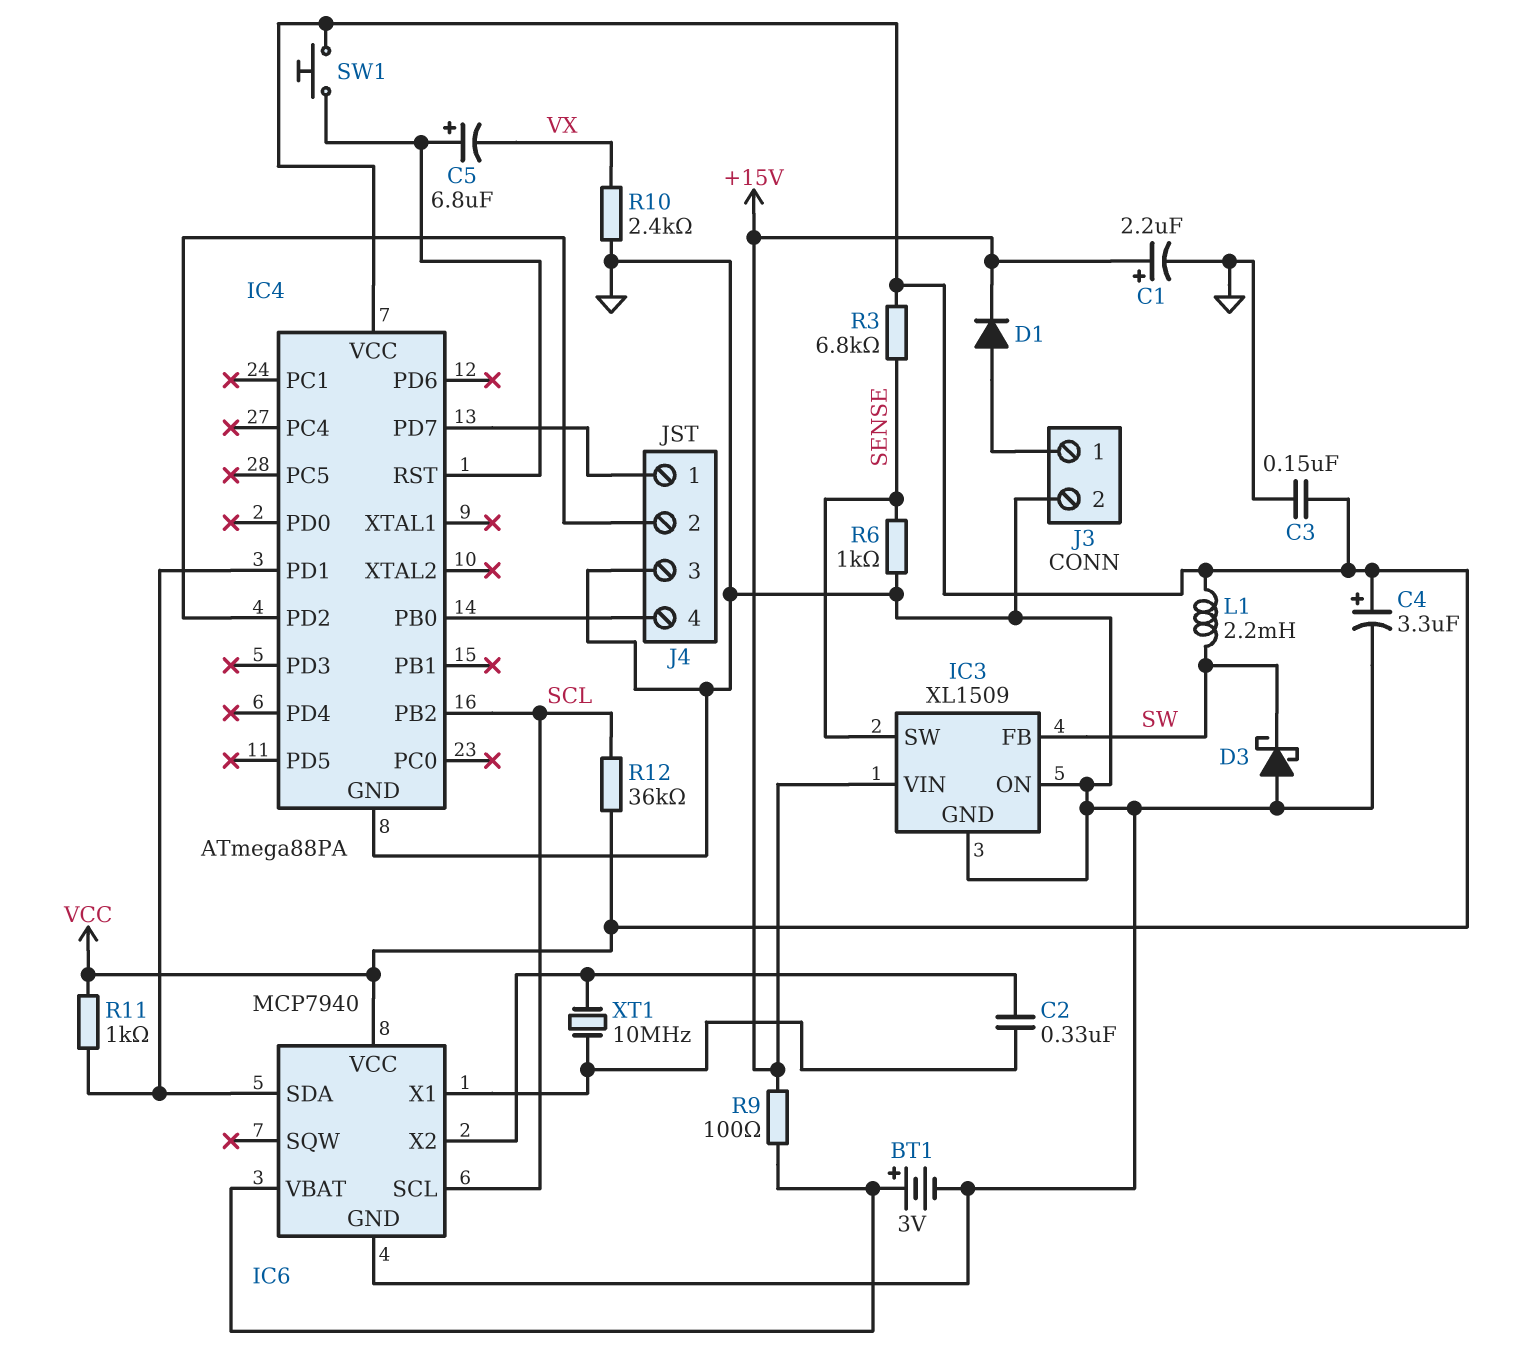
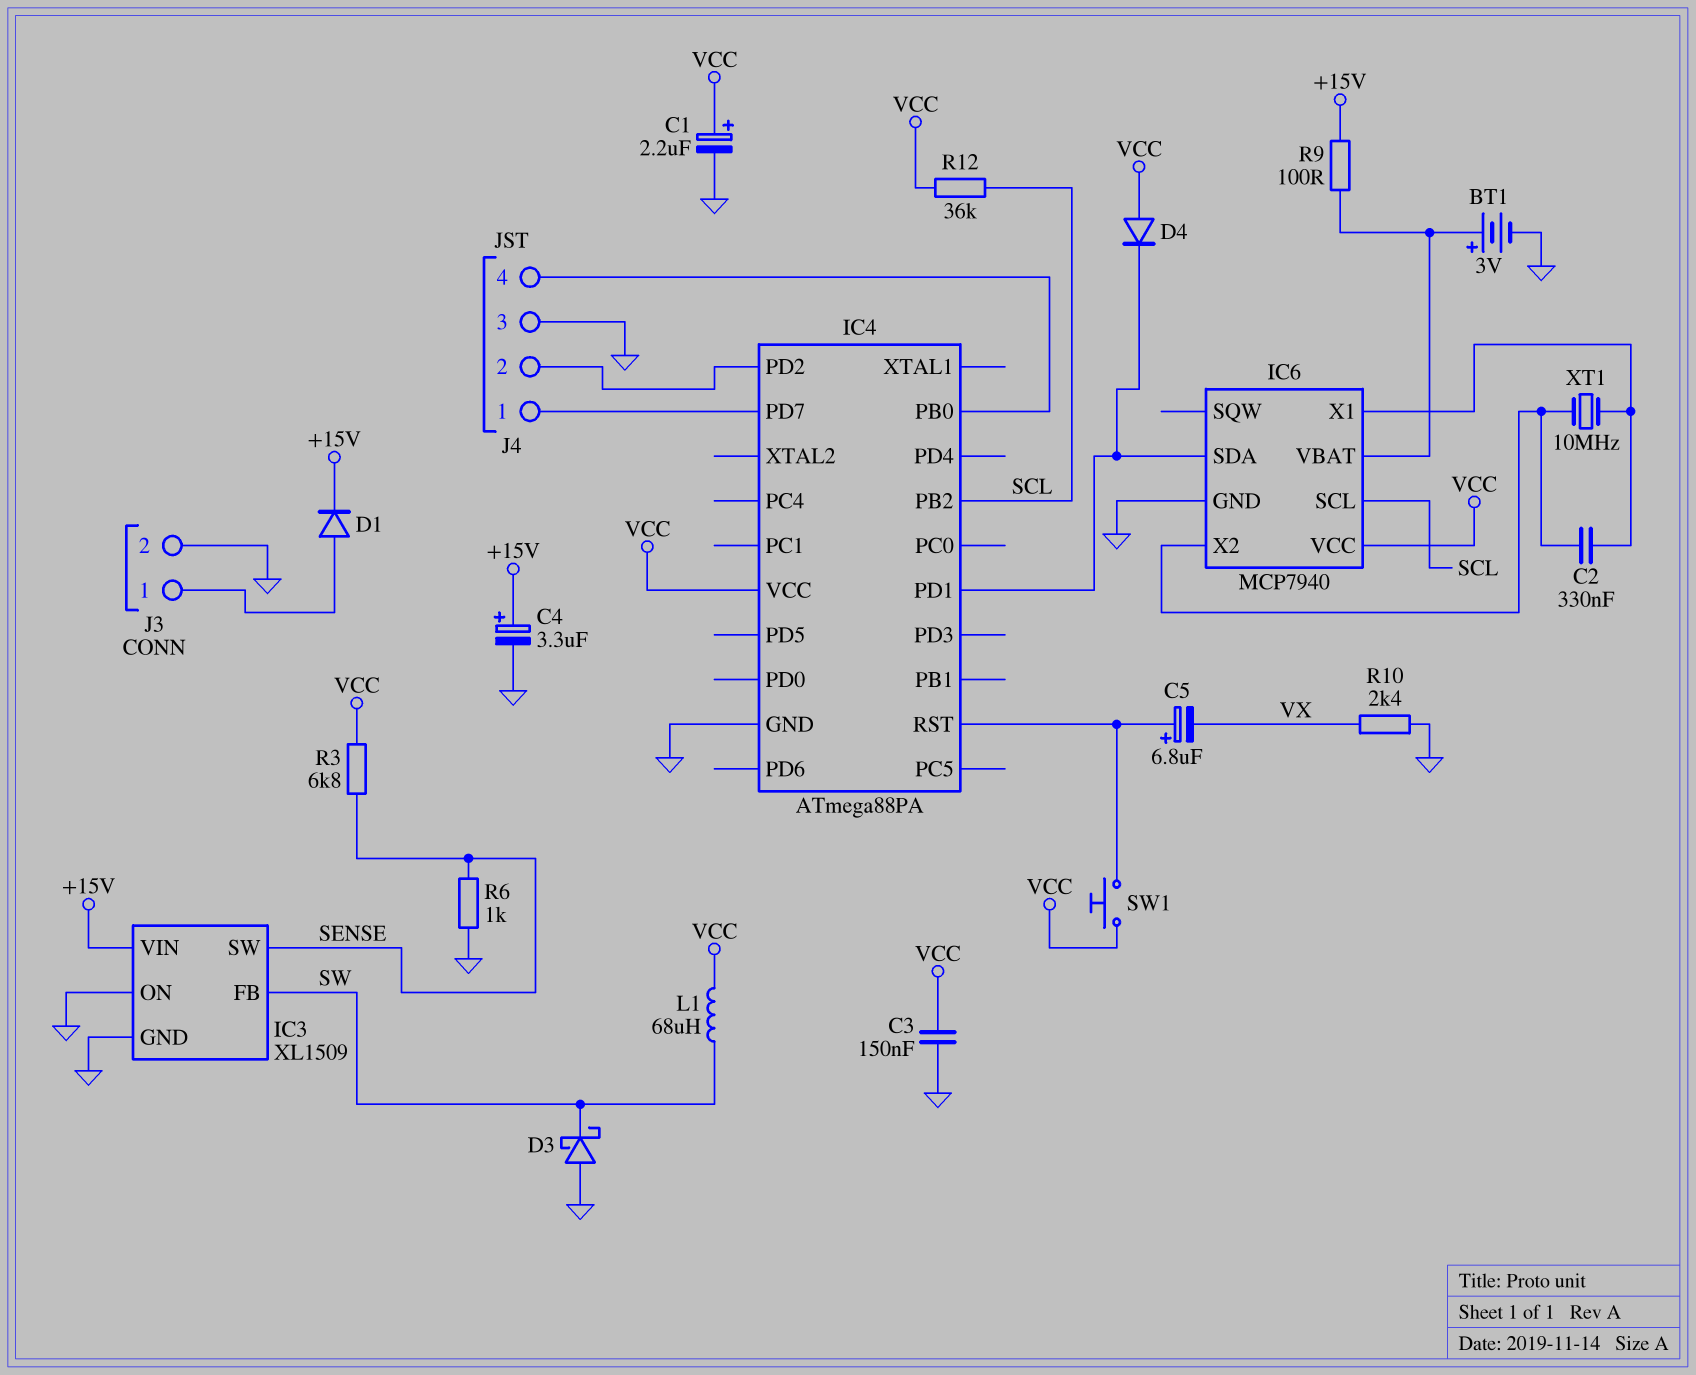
C1: 2.2uF (plus +15V, minus GND) -> 2.2uF (plus VCC, minus GND)
C4: 3.3uF (plus VCC, minus GND) -> 3.3uF (plus +15V, minus GND)
D4: none -> diode (A VCC, K IC4/PD1)
L1: 2.2mH (SW, VCC) -> 68uH (SW, VCC)
R11: 1k (IC4/PD1, VCC) -> none

